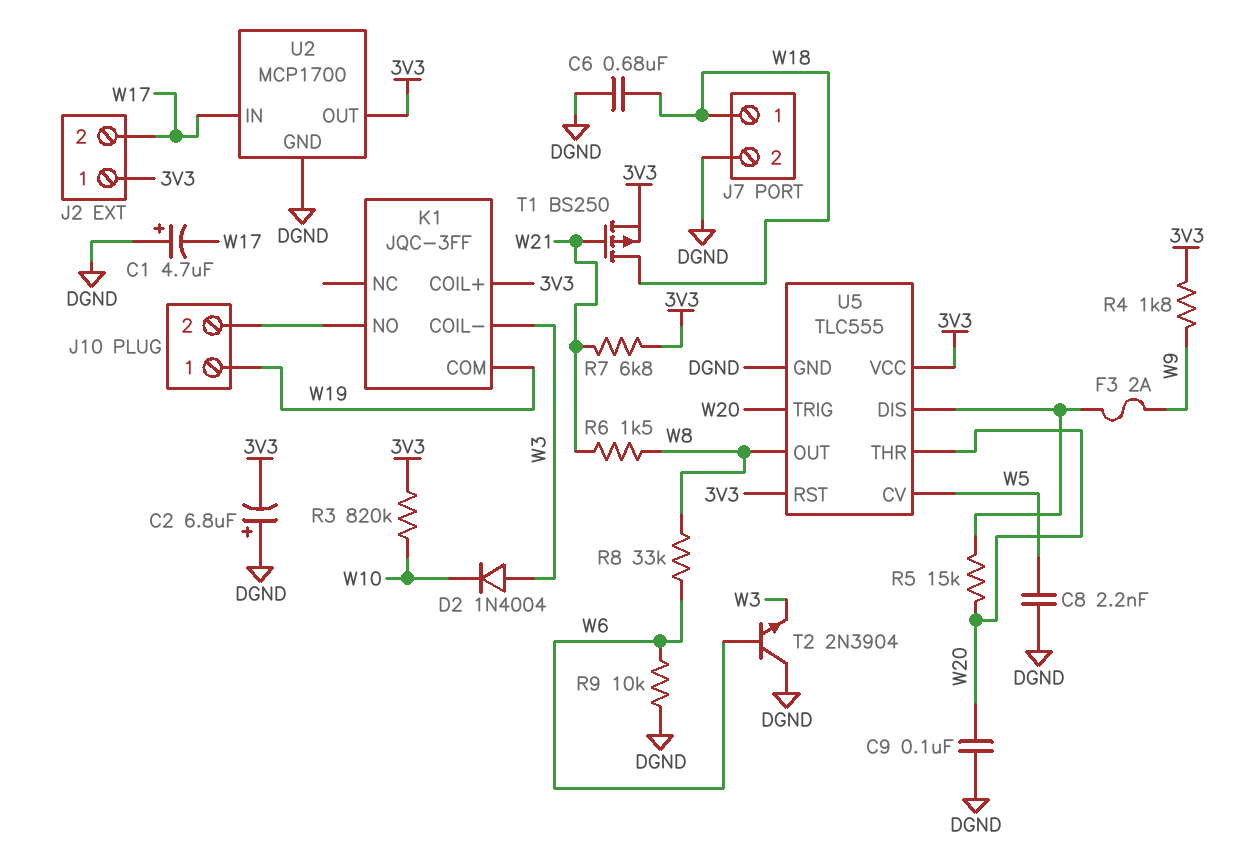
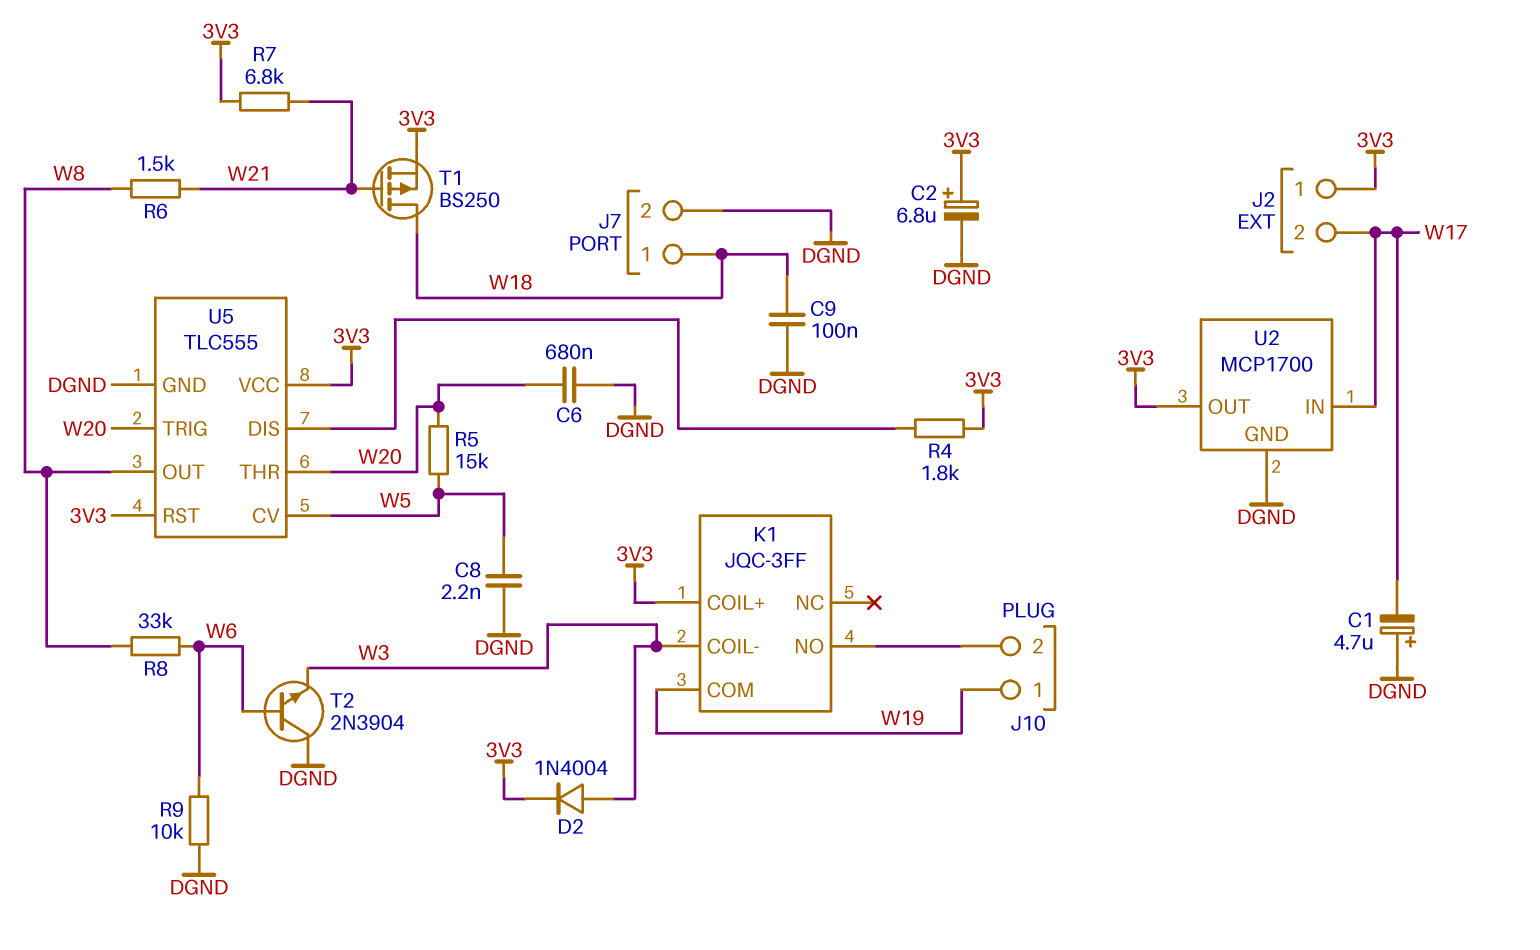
C2: 6.8uF (plus DGND, minus 3V3) -> 6.8uF (plus 3V3, minus DGND)
C6: 680nF (DGND, W18) -> 680nF (DGND, W20)
C9: 100nF (DGND, W20) -> 100nF (DGND, W18)
D2: diode 1N4004 (A W3, K W10) -> diode 1N4004 (A W3, K 3V3)
F3: 2A (U5/DIS, W9) -> none
R3: 820k (3V3, W10) -> none
R4: 1.8k (3V3, W9) -> 1.8k (3V3, U5/DIS)
R5: 15k (U5/DIS, W20) -> 15k (W5, W20)

